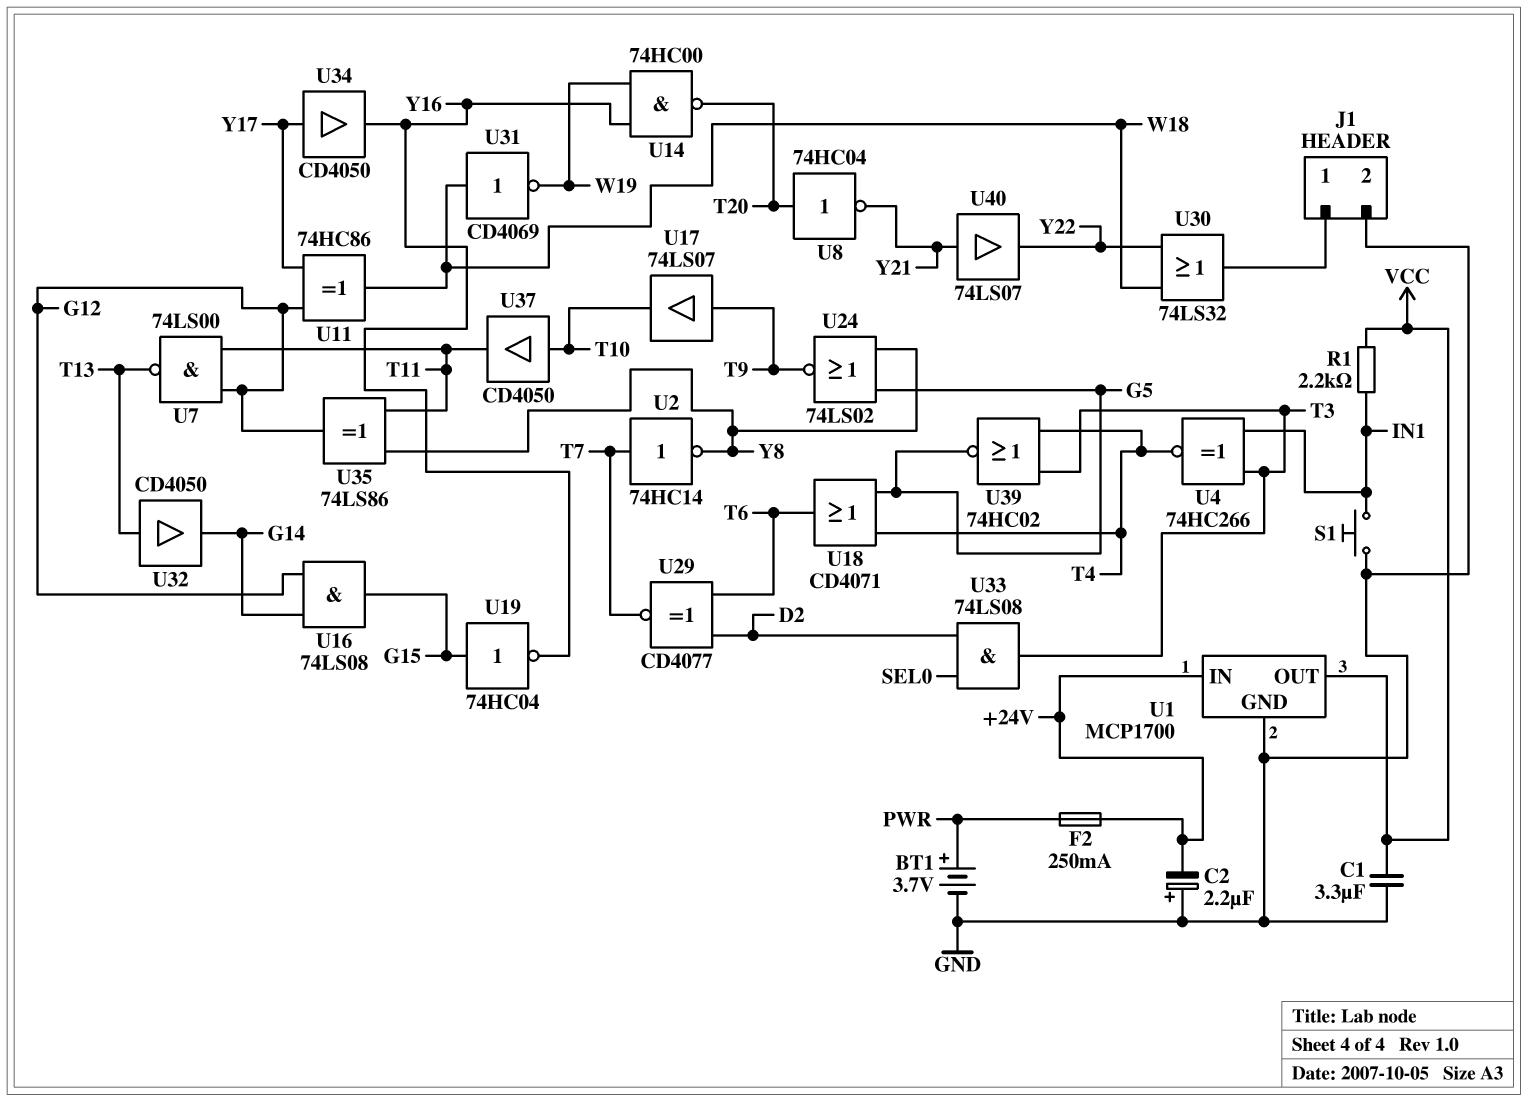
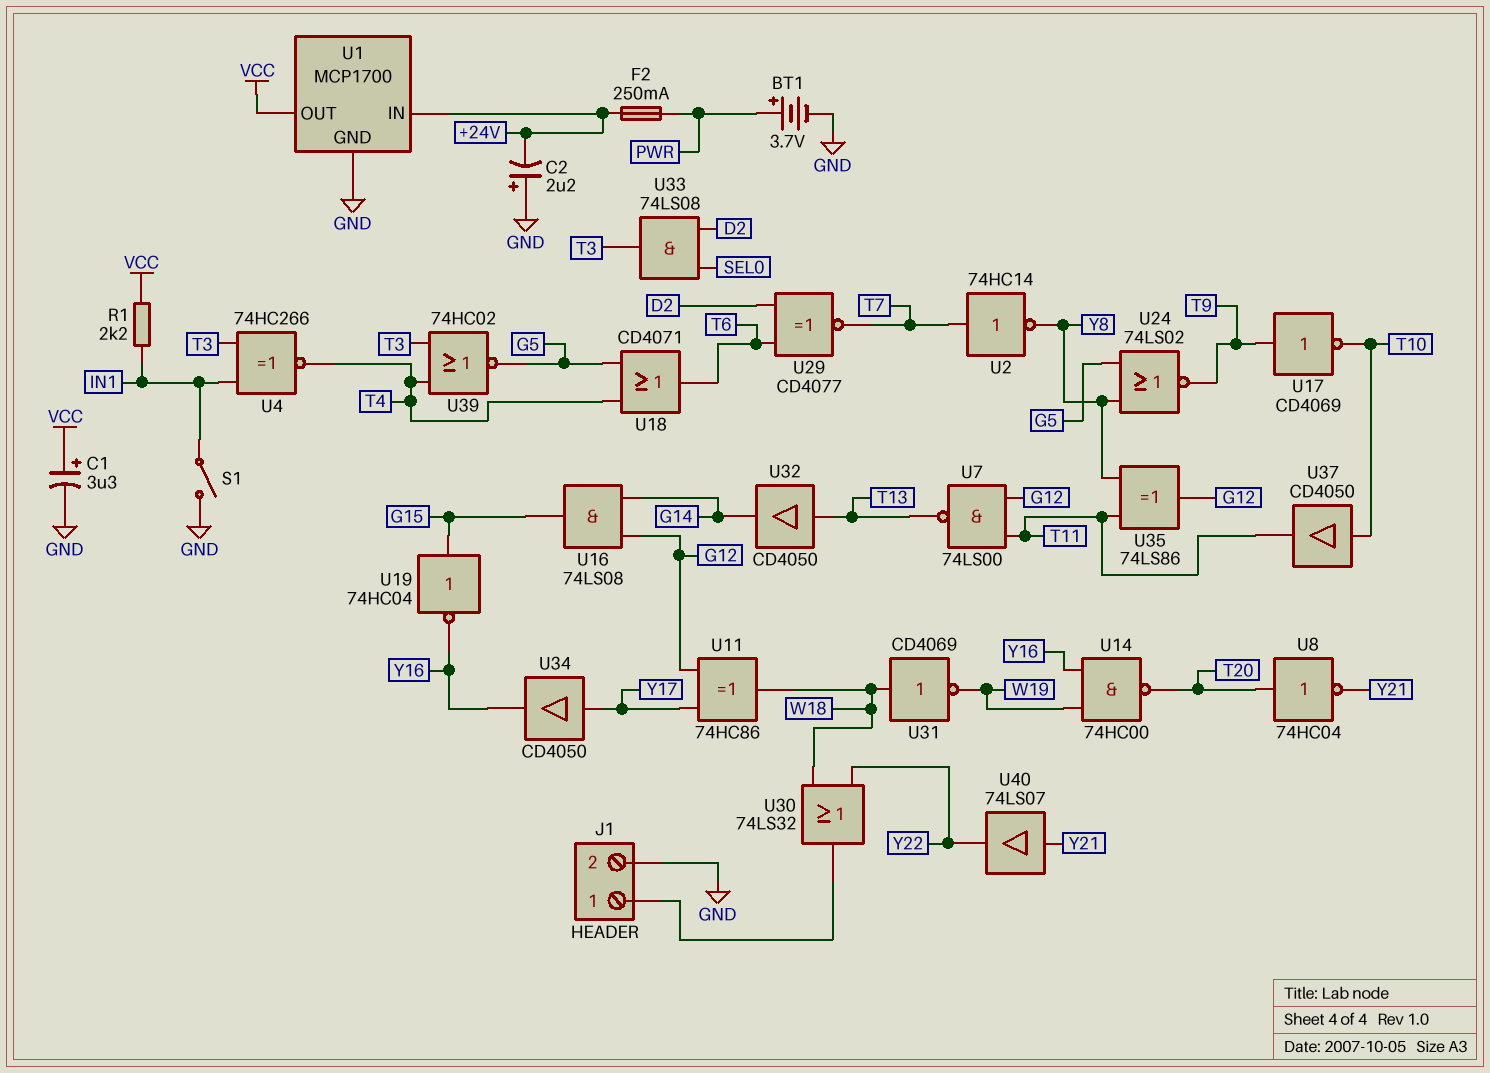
C1: 3.3uF (GND, VCC) -> 3.3uF (plus VCC, minus GND)
S1: button (GND, IN1) -> switch (GND, IN1)
U17: buffer 74LS07 (in T9, out T10) -> NOT CD4069 (in T9, out T10)

